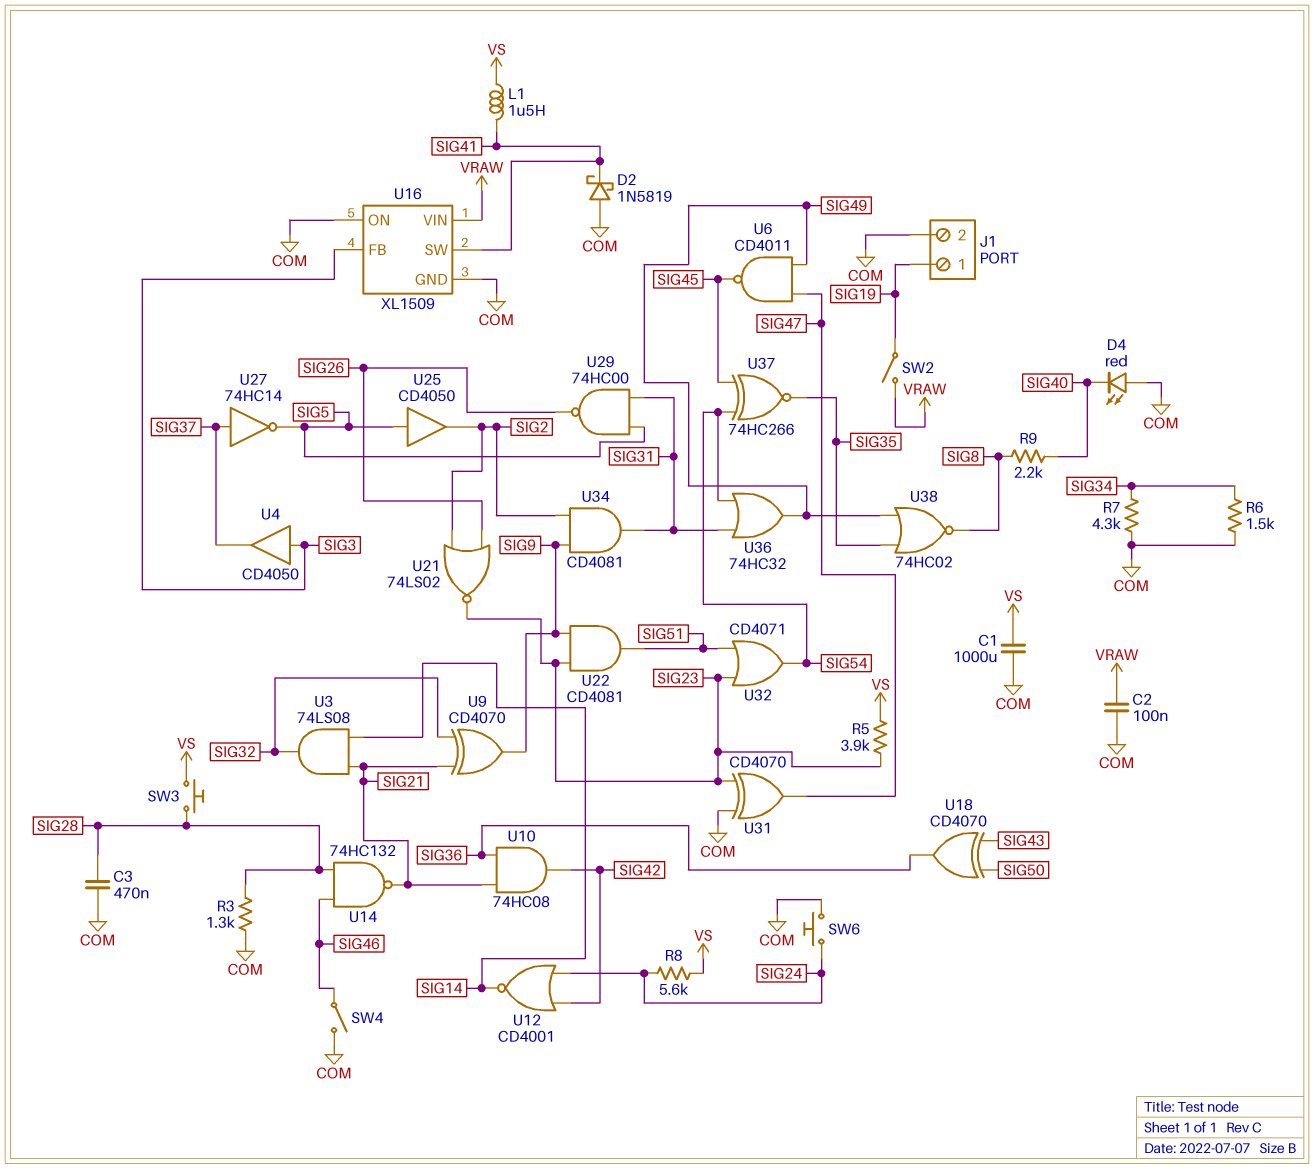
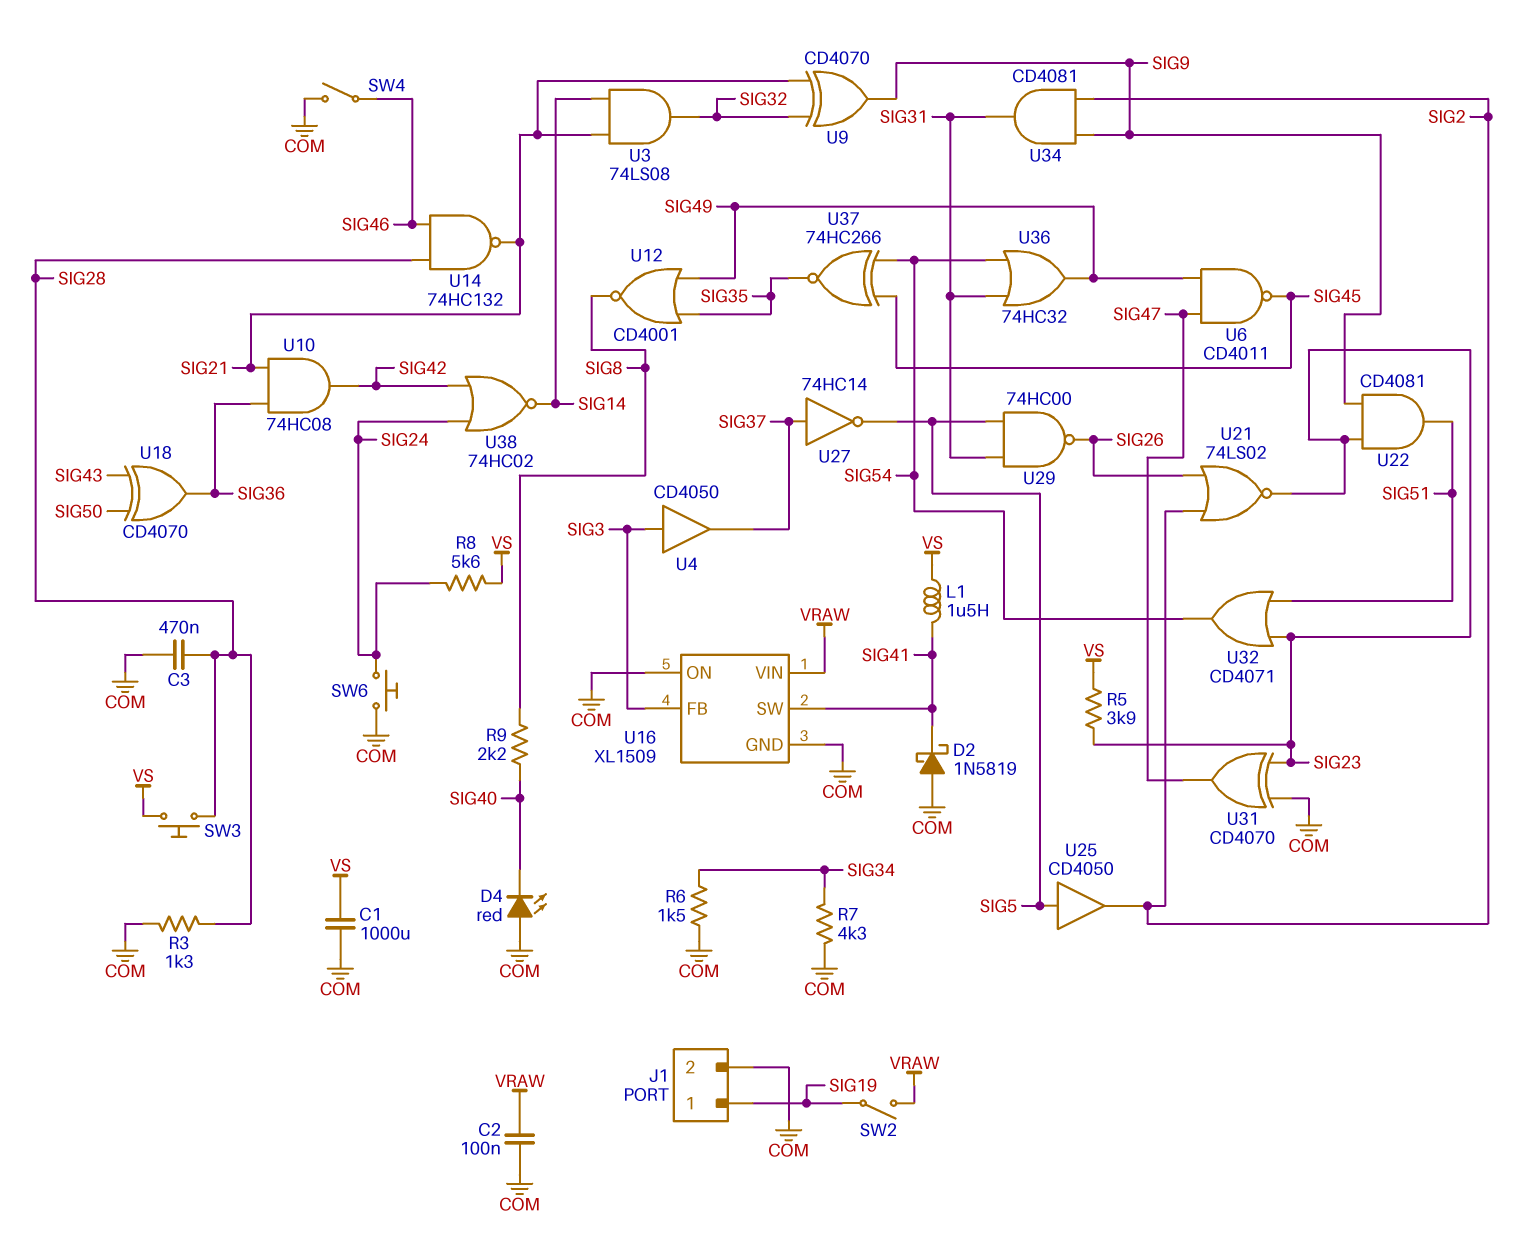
U12: NOR CD4001 (in SIG24, in SIG42, out SIG14) -> NOR CD4001 (in SIG35, in SIG49, out SIG8)
U38: NOR 74HC02 (in SIG35, in SIG49, out SIG8) -> NOR 74HC02 (in SIG24, in SIG42, out SIG14)

